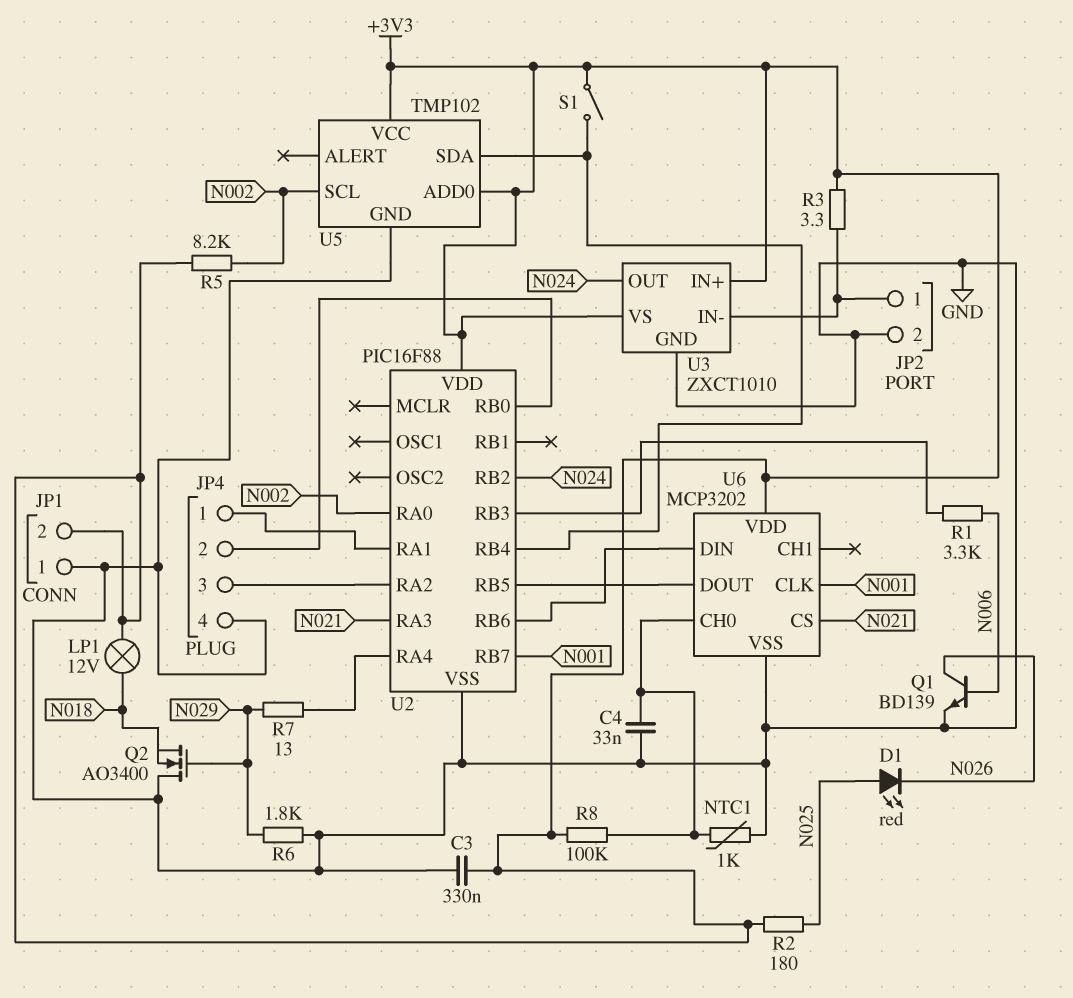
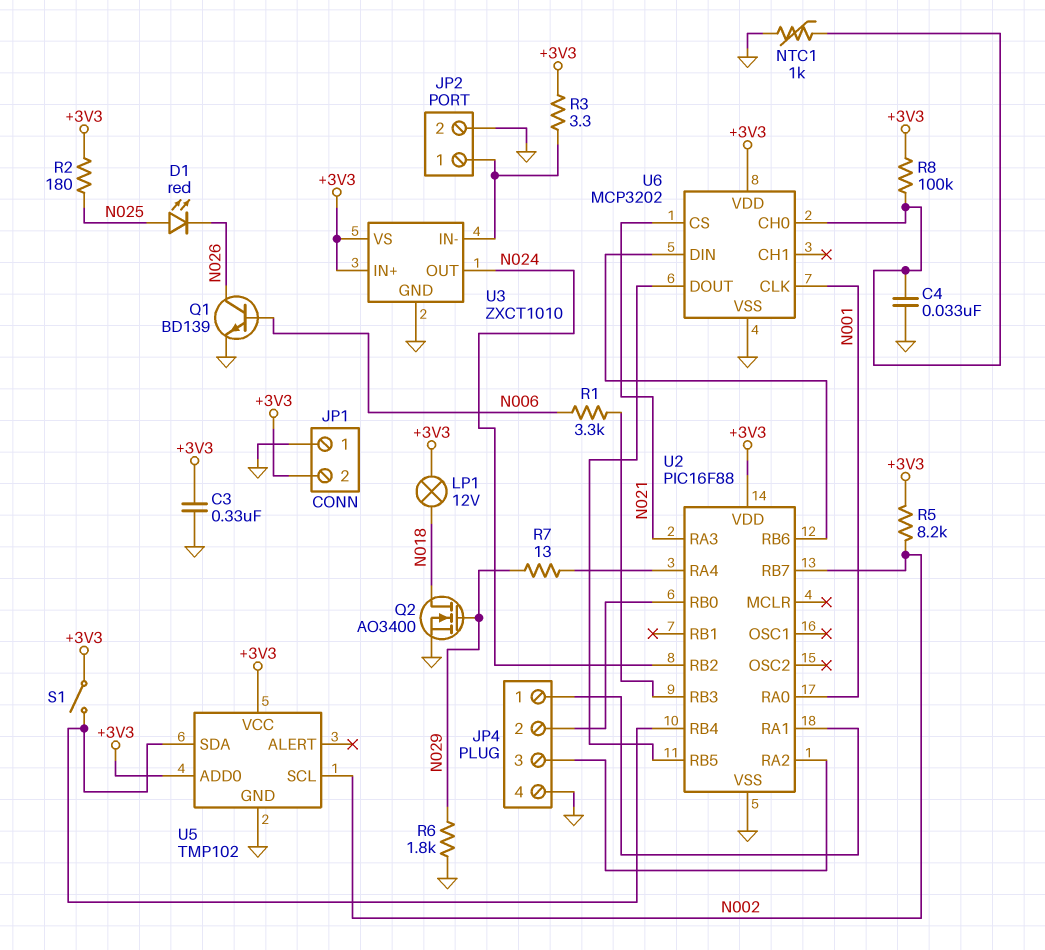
Q2: NMOS AO3400 (G N029, D GND, S N018) -> NMOS AO3400 (G N029, D N018, S GND)
U2 pin RA0: N002 -> N001
U2 pin RB7: N001 -> N002

